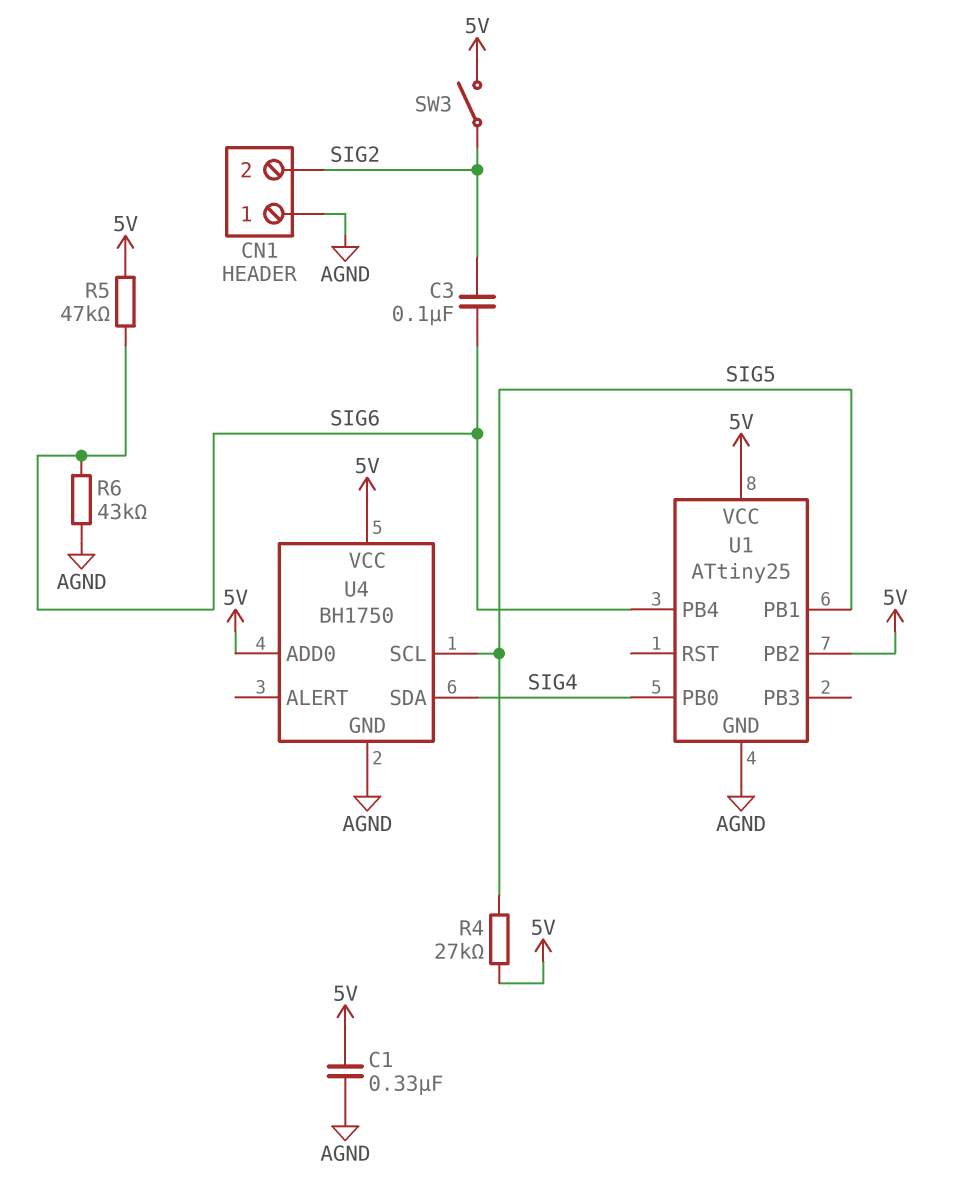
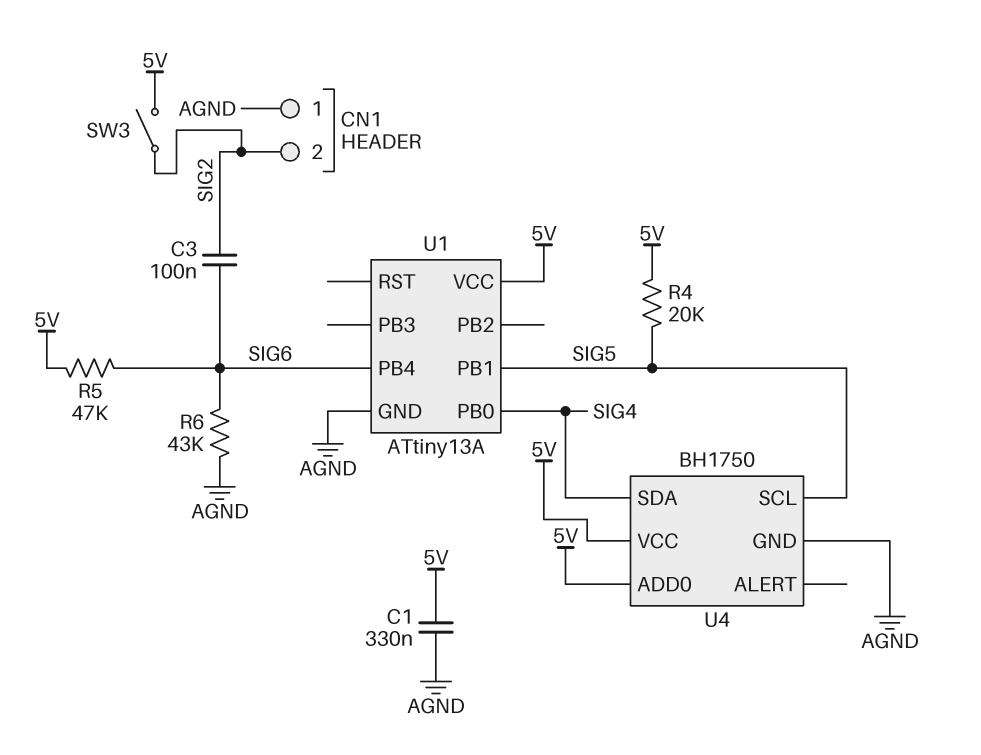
R4: 27k (5V, SIG5) -> 20k (5V, SIG5)
U1: ATtiny25 -> ATtiny13A
U1 pin PB2: 5V -> none

